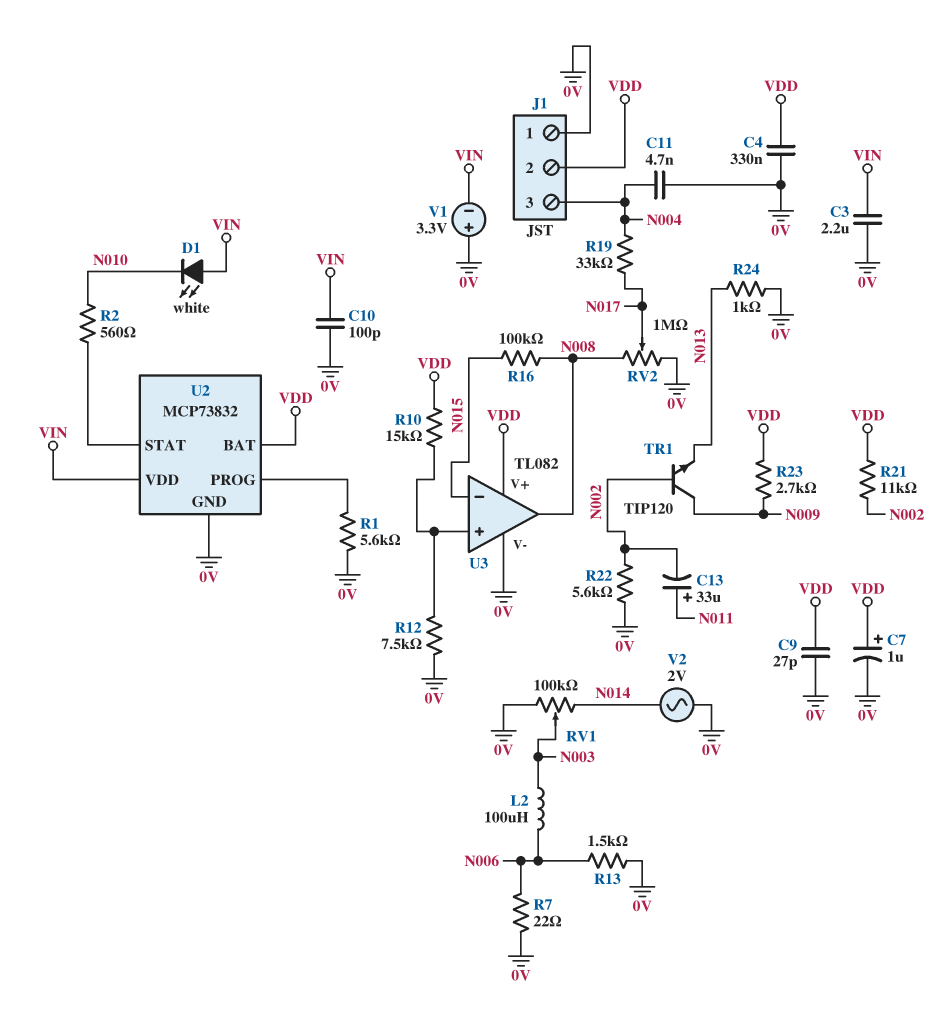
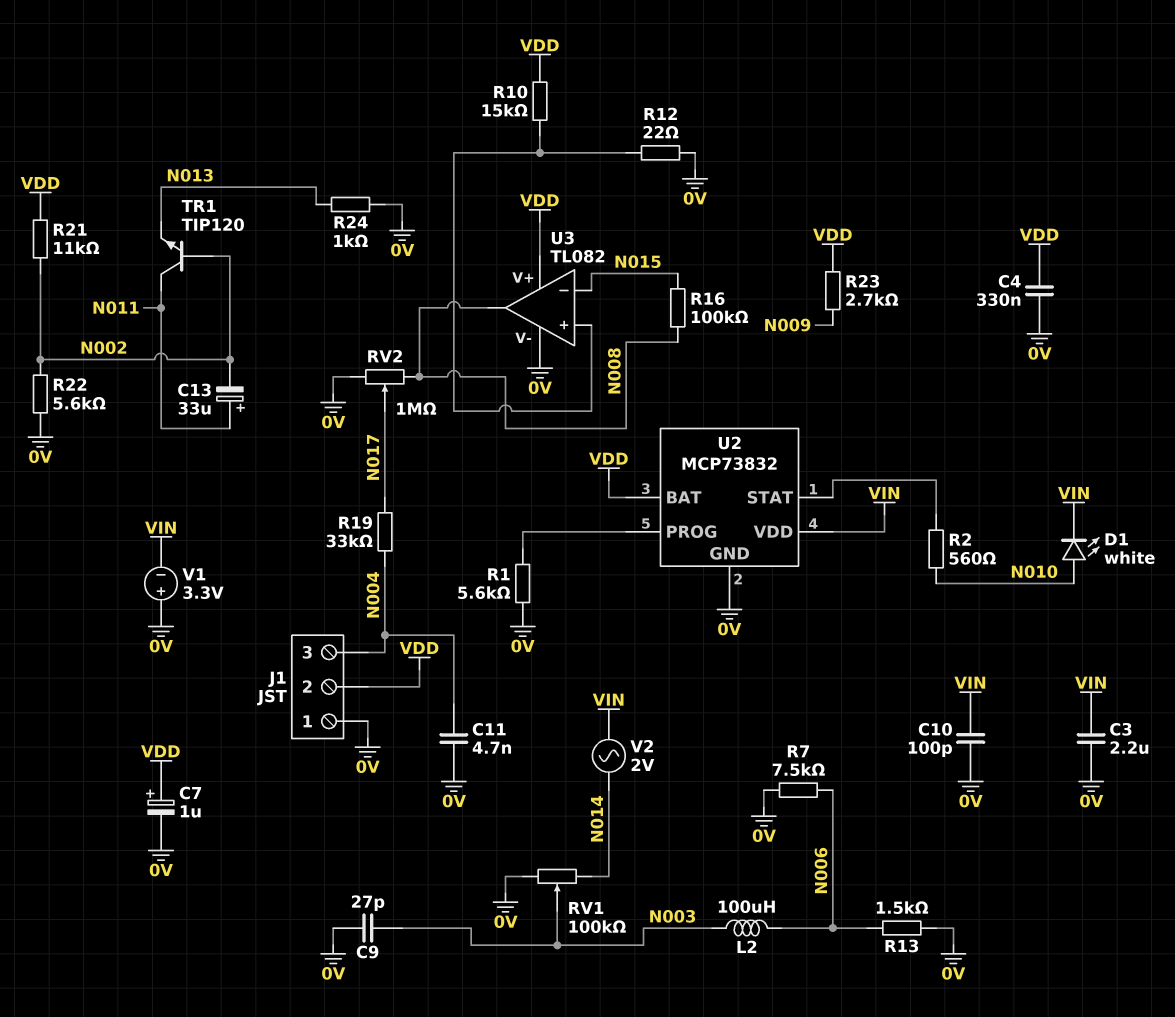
C9: 27pF (0V, VDD) -> 27pF (0V, N003)
D1: LED white (A VIN, K N010) -> LED white (A N010, K VIN)
R7: 22 (0V, N006) -> 7.5k (0V, N006)
R12: 7.5k (0V, U3/in+) -> 22 (0V, U3/in+)
TR1: NPN TIP120 (B N002, C N009, E N013) -> NPN TIP120 (B N002, C N011, E N013)
V2: AC 2V (0V, N014) -> AC 2V (N014, VIN)

